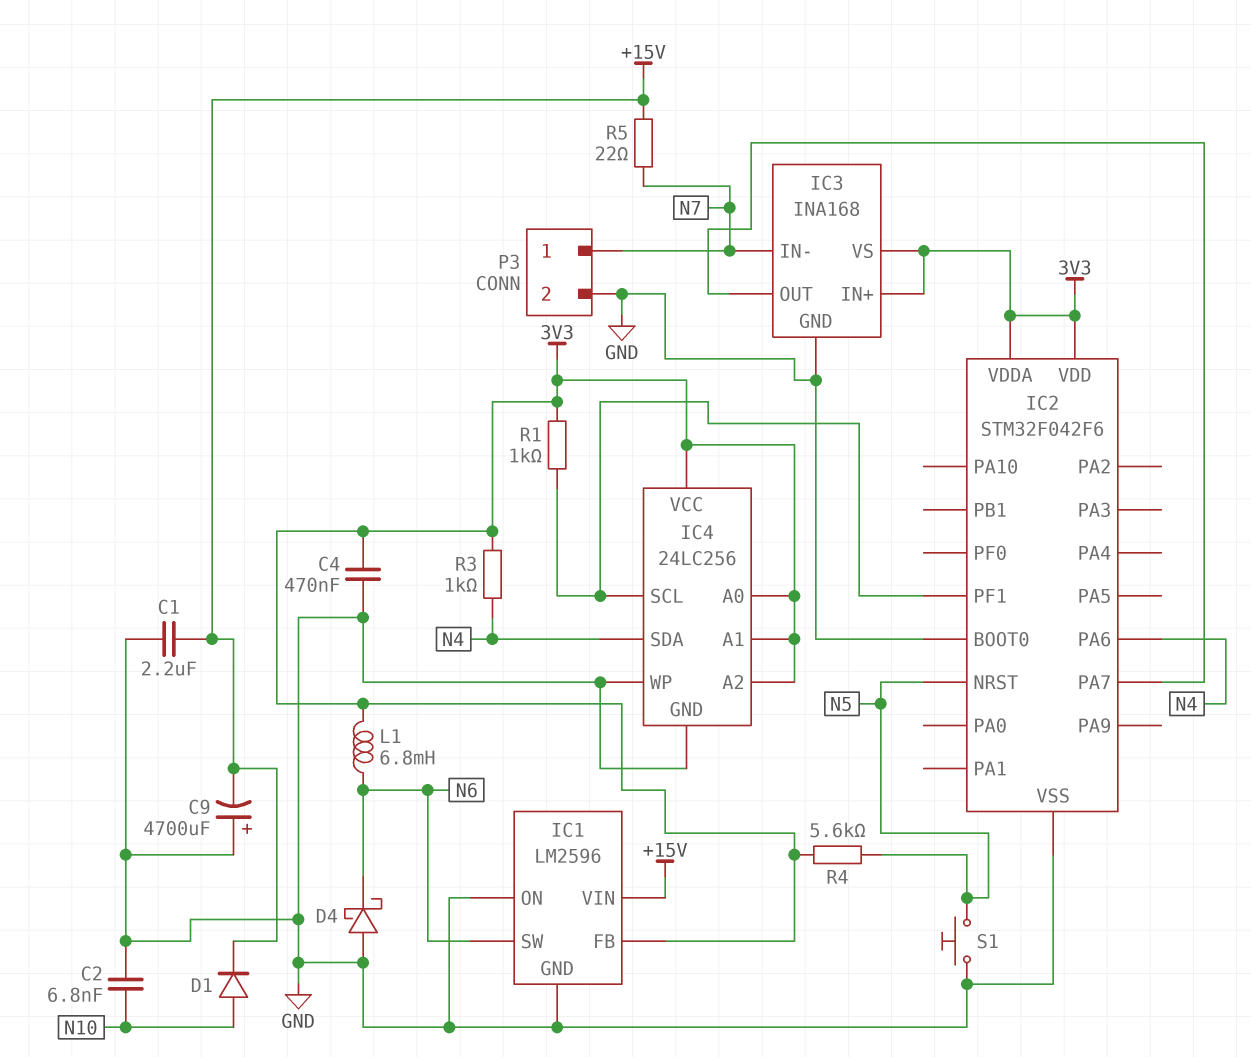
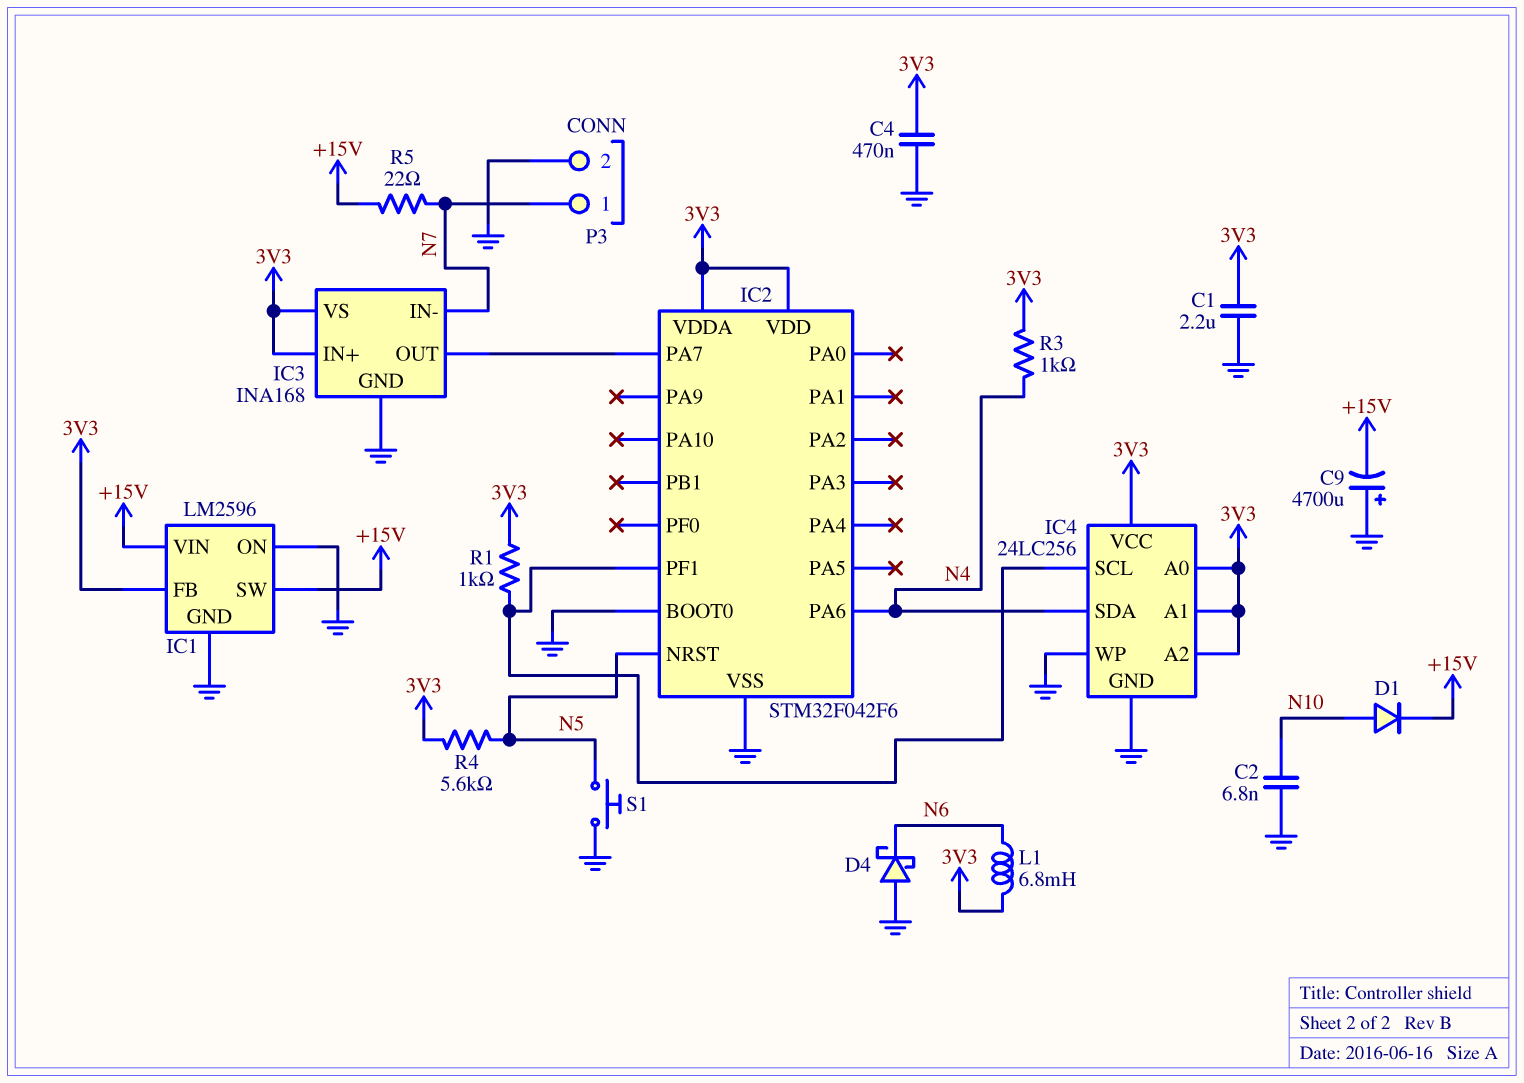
C1: 2.2uF (+15V, GND) -> 2.2uF (3V3, GND)
IC1 pin SW: N6 -> +15V

